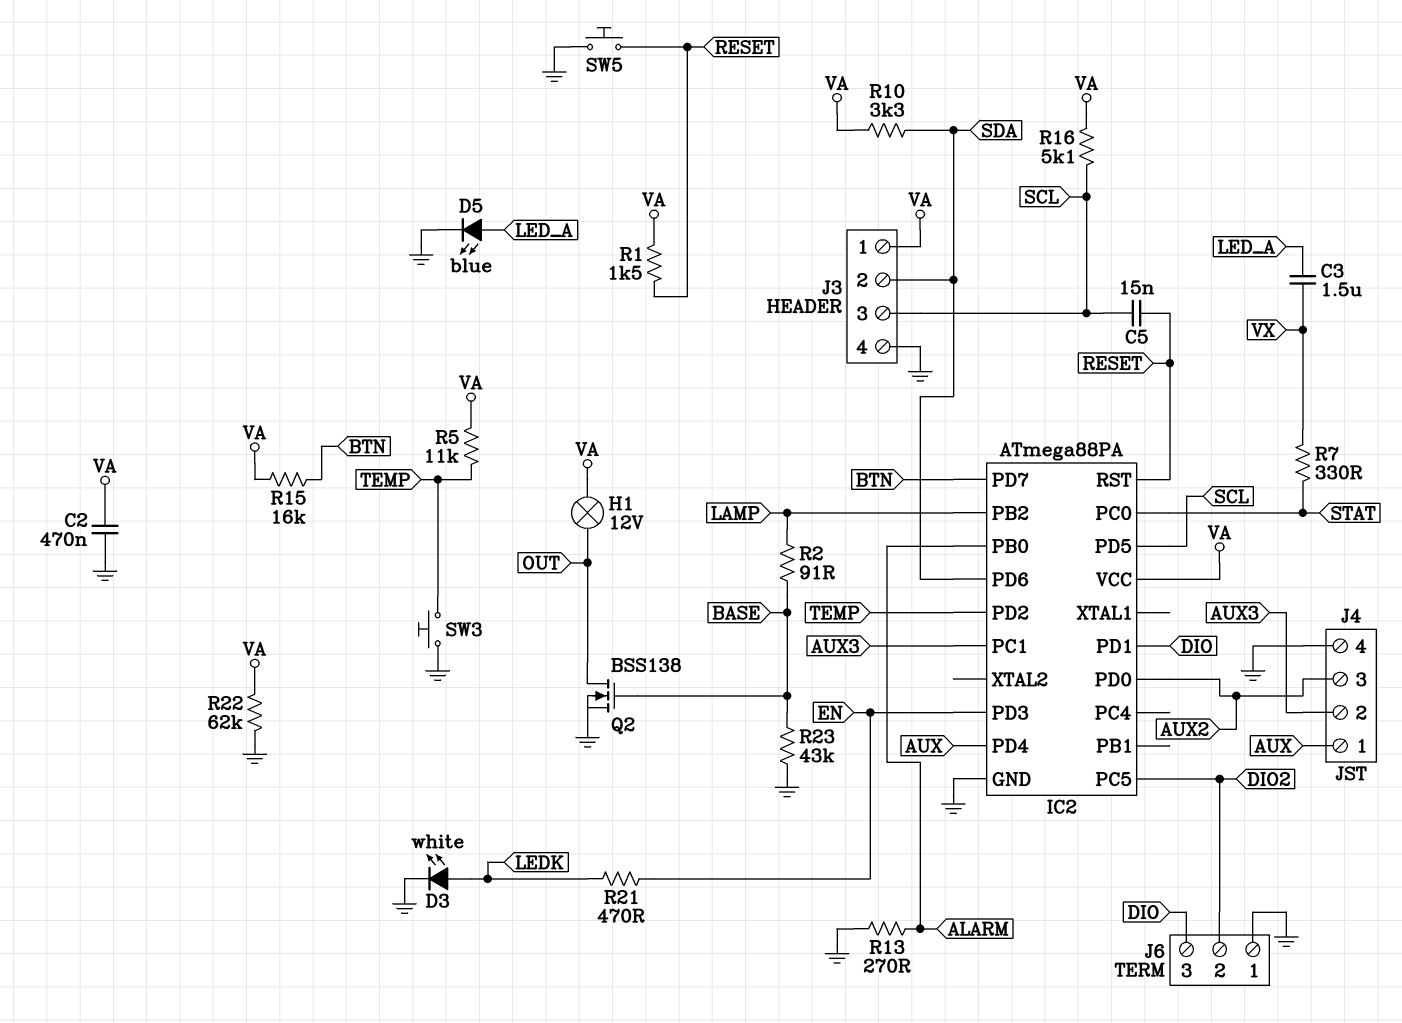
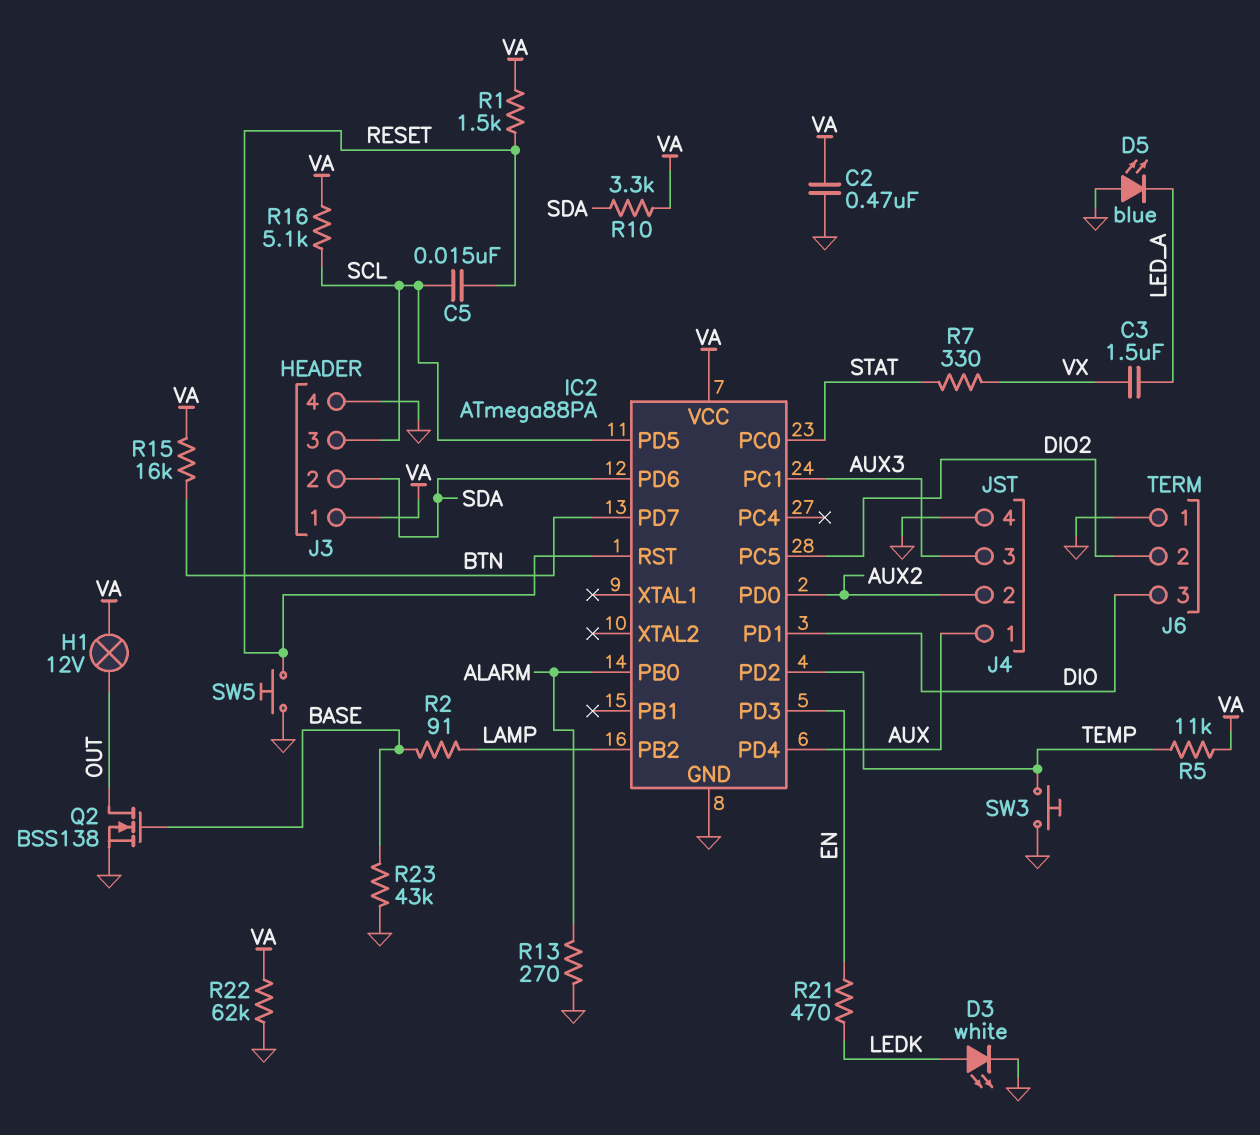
D5: LED blue (A LED_A, K GND) -> LED blue (A GND, K LED_A)
J4 pin 2: AUX3 -> AUX2
J4 pin 3: AUX2 -> AUX3

